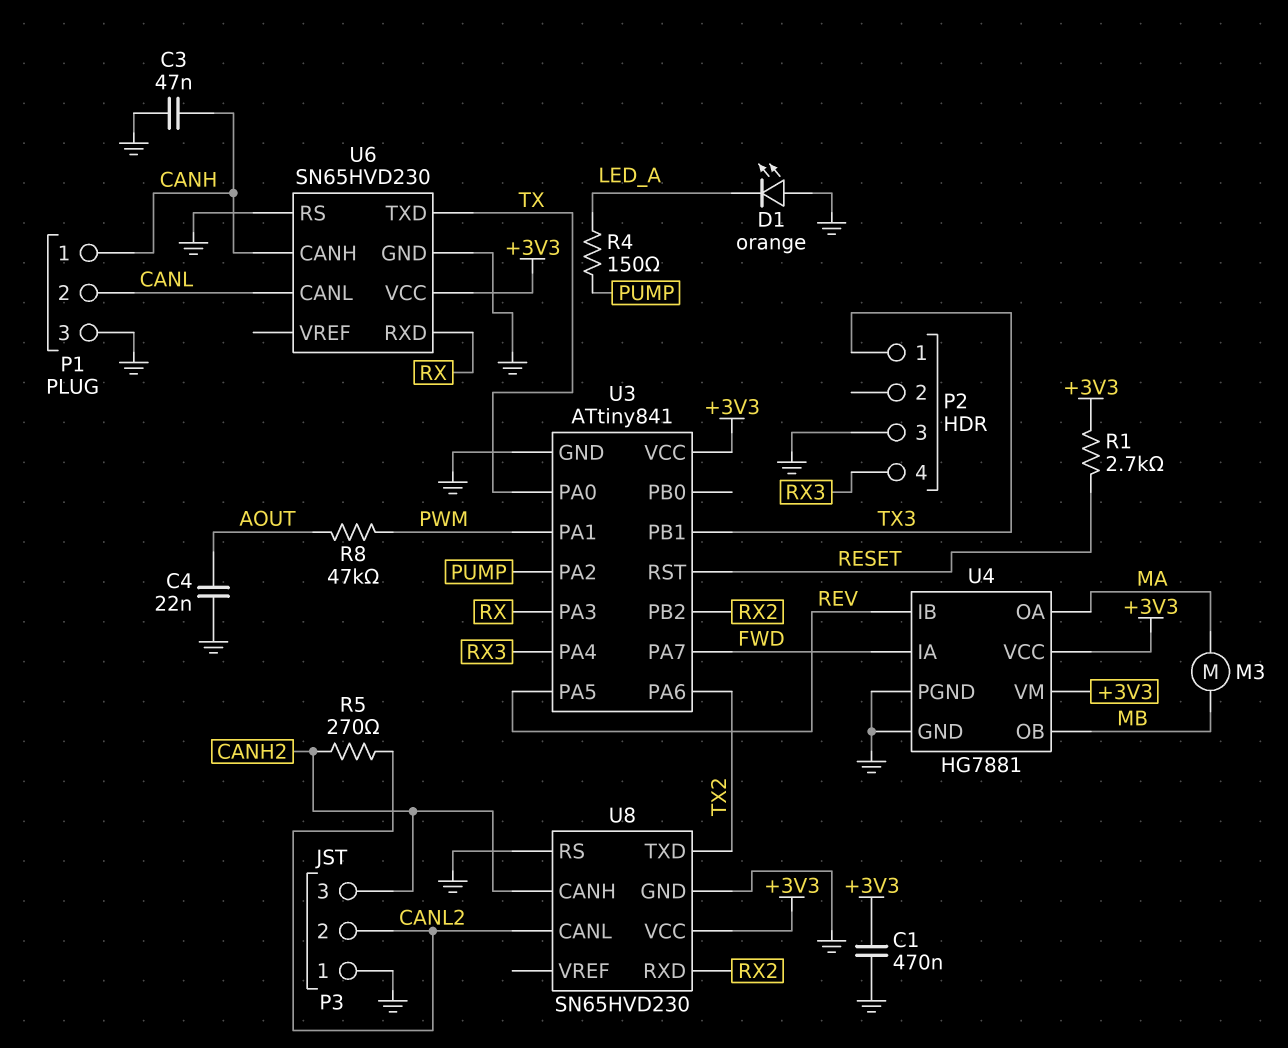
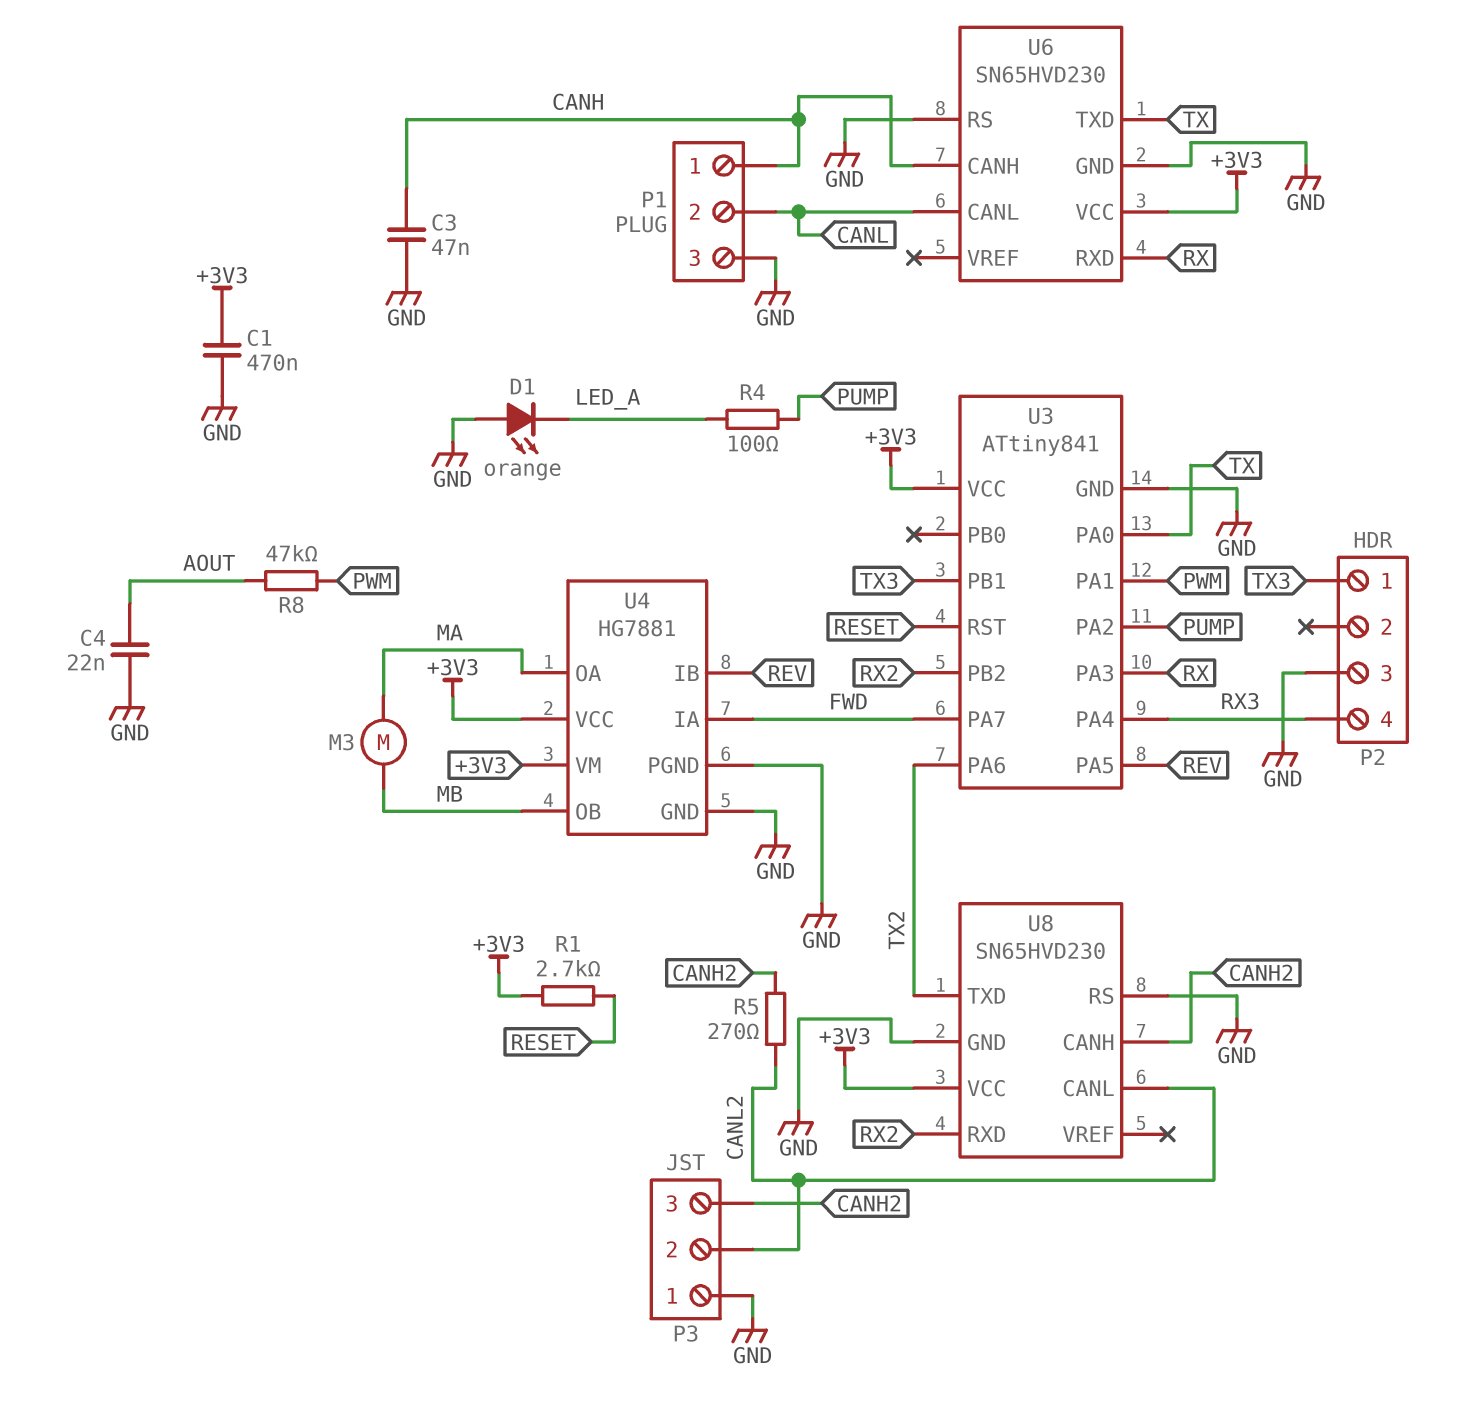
R4: 150 (LED_A, PUMP) -> 100 (LED_A, PUMP)

